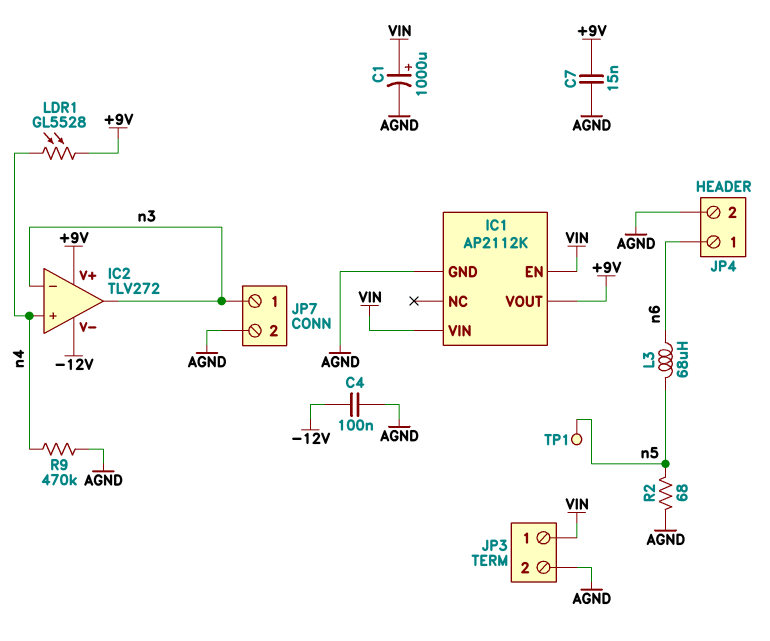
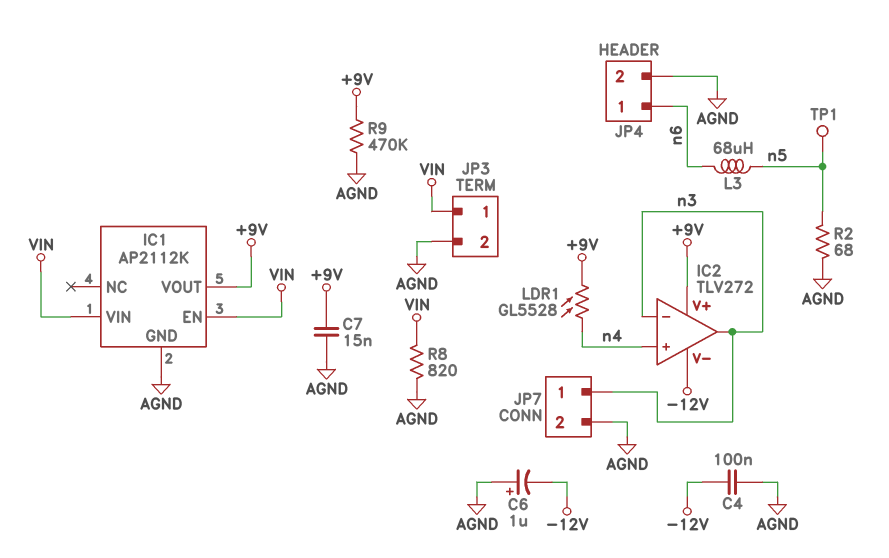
C1: 1000uF (plus VIN, minus AGND) -> none
C6: none -> 1uF (plus AGND, minus -12V)
R8: none -> 820 (AGND, VIN)
R9: 470k (AGND, n4) -> 470k (+9V, AGND)

